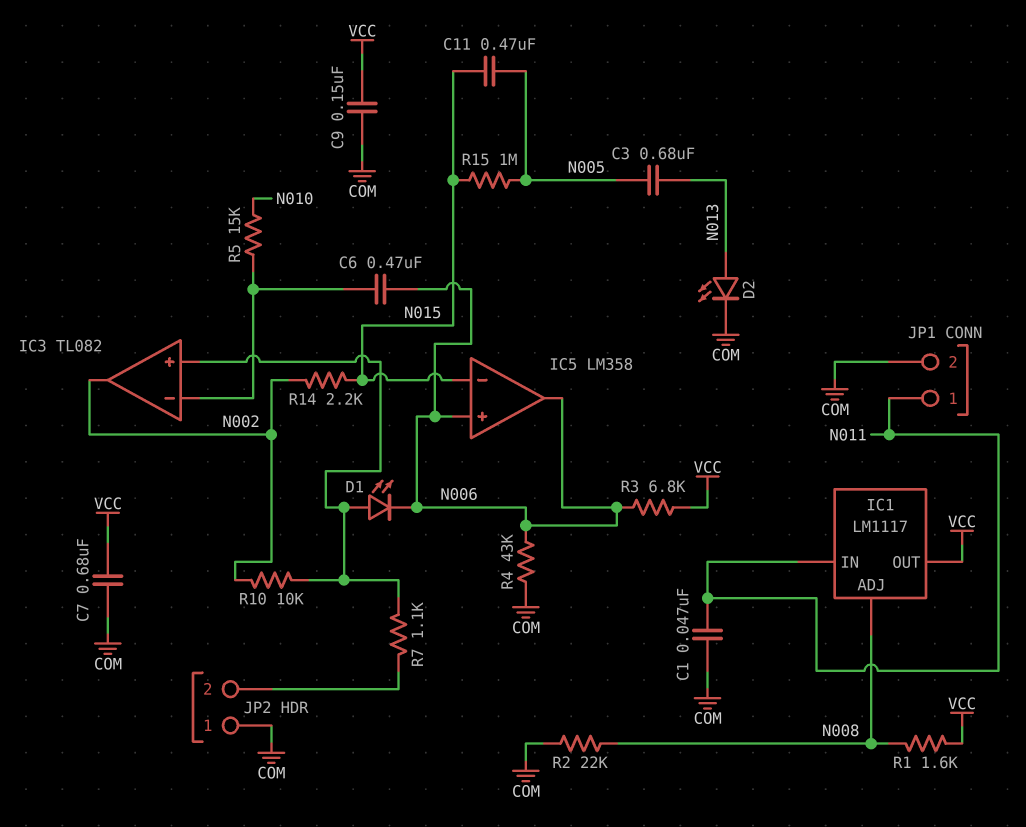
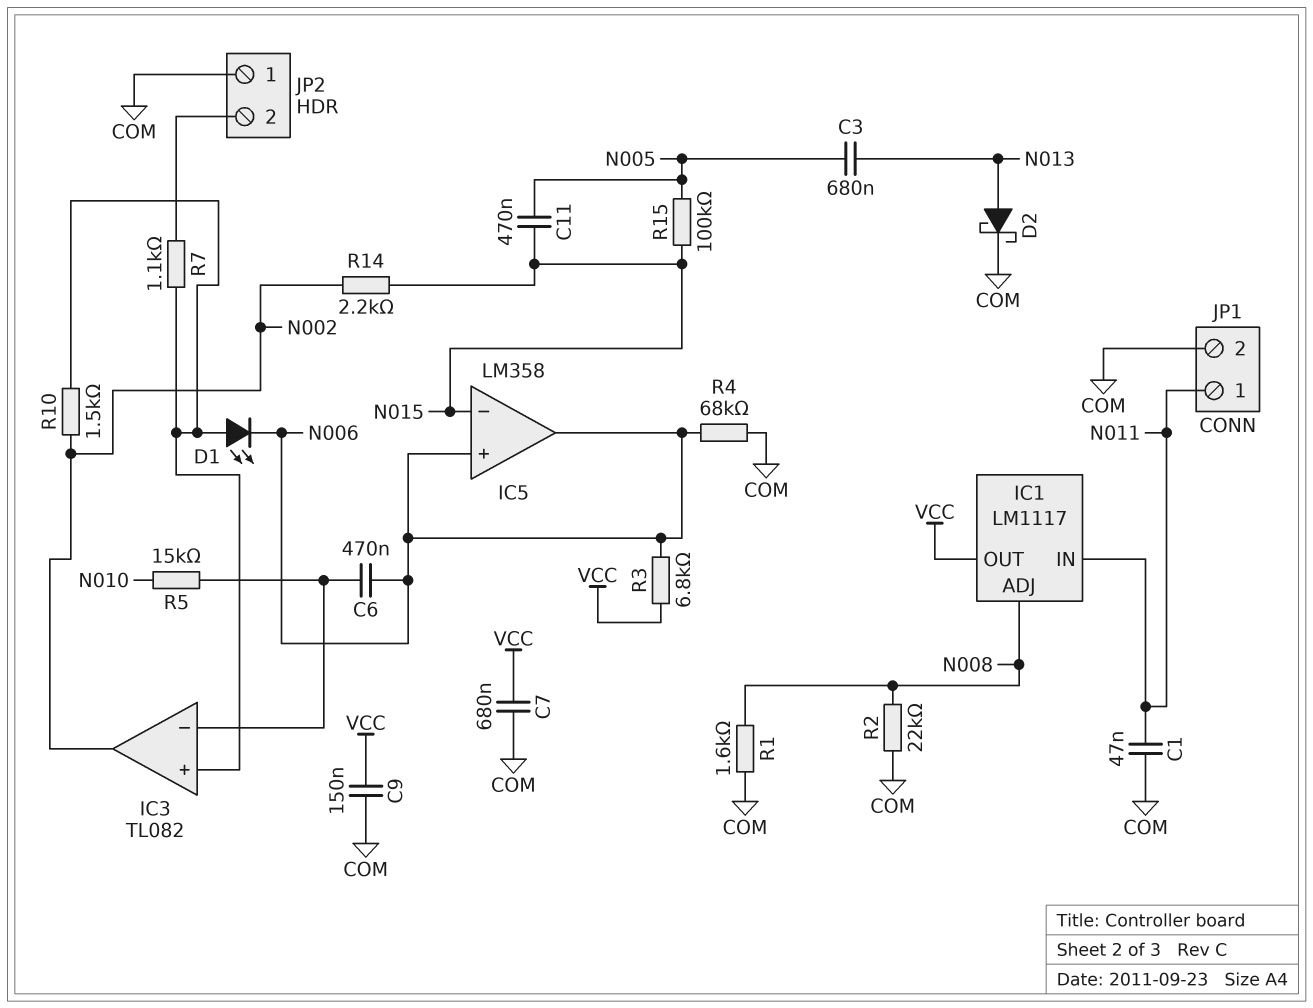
D2: LED (A N013, K COM) -> schottky (A N013, K COM)
R1: 1.6k (N008, VCC) -> 1.6k (COM, N008)
R4: 43k (COM, N006) -> 68k (COM, N006)
R10: 10k (IC3/in+, N002) -> 1.5k (IC3/in+, N002)
R15: 1M (N005, N015) -> 100k (N005, N015)

